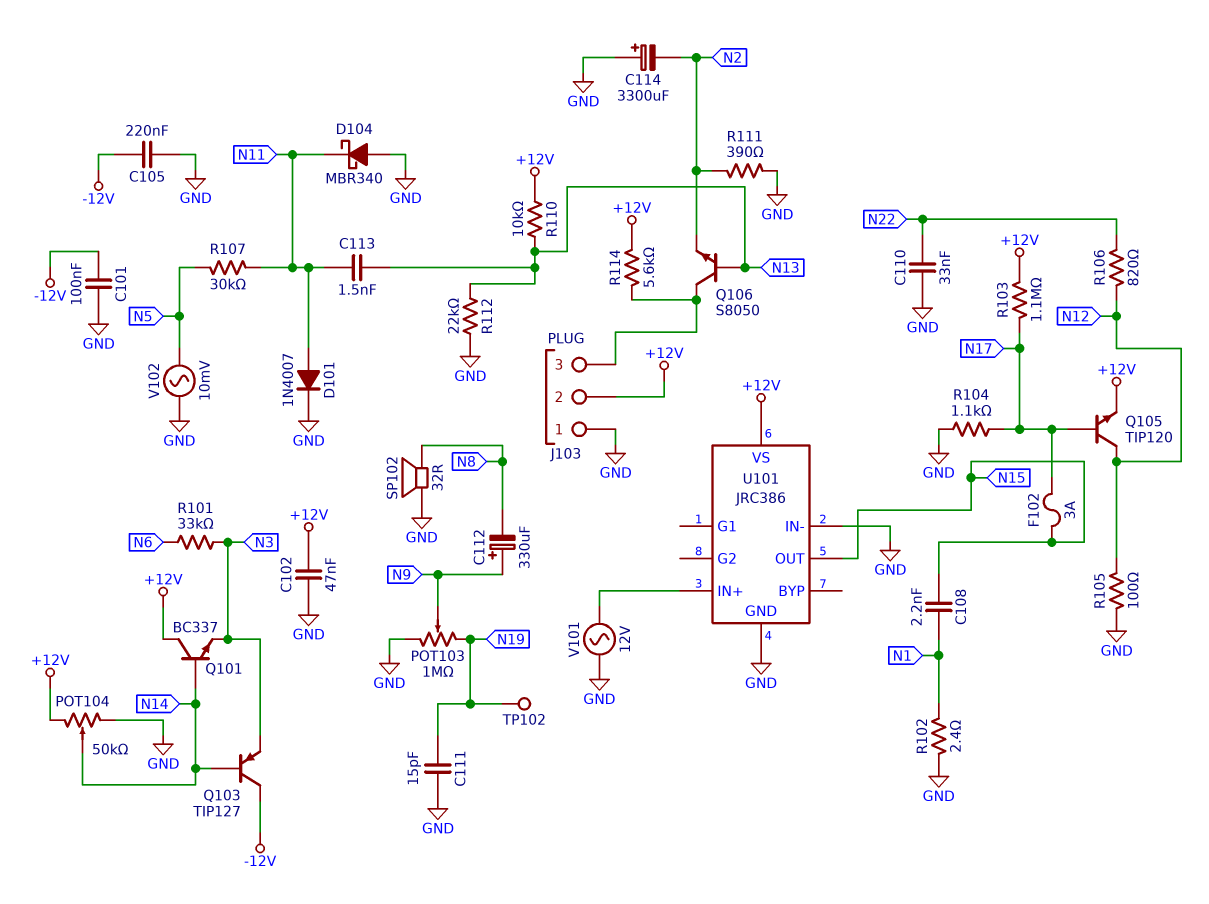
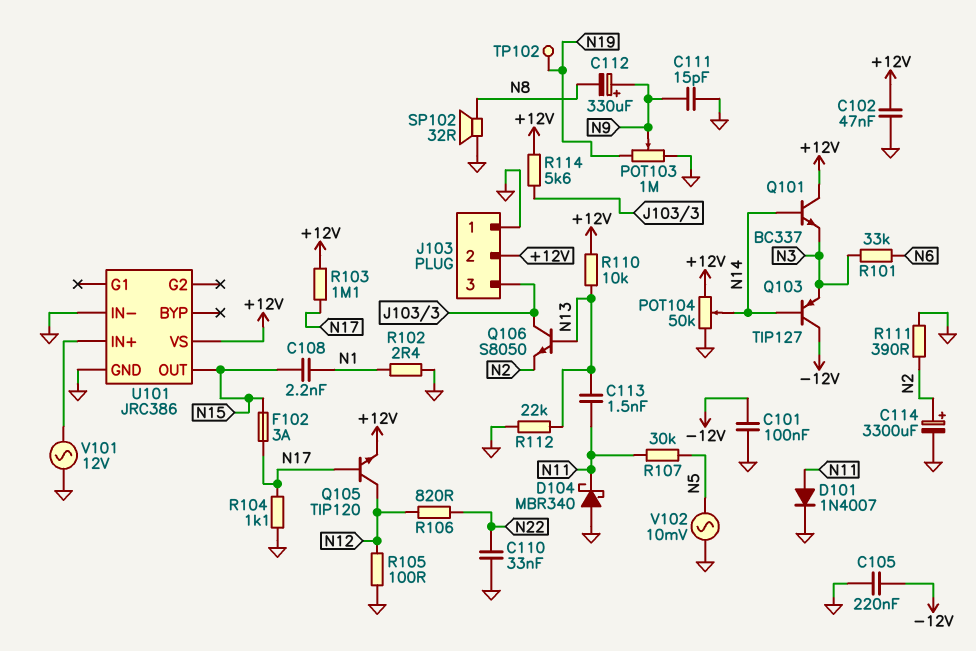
C111: 15pF (GND, N19) -> 15pF (GND, N9)
C114: 3300uF (plus GND, minus N2) -> 3300uF (plus N2, minus GND)

